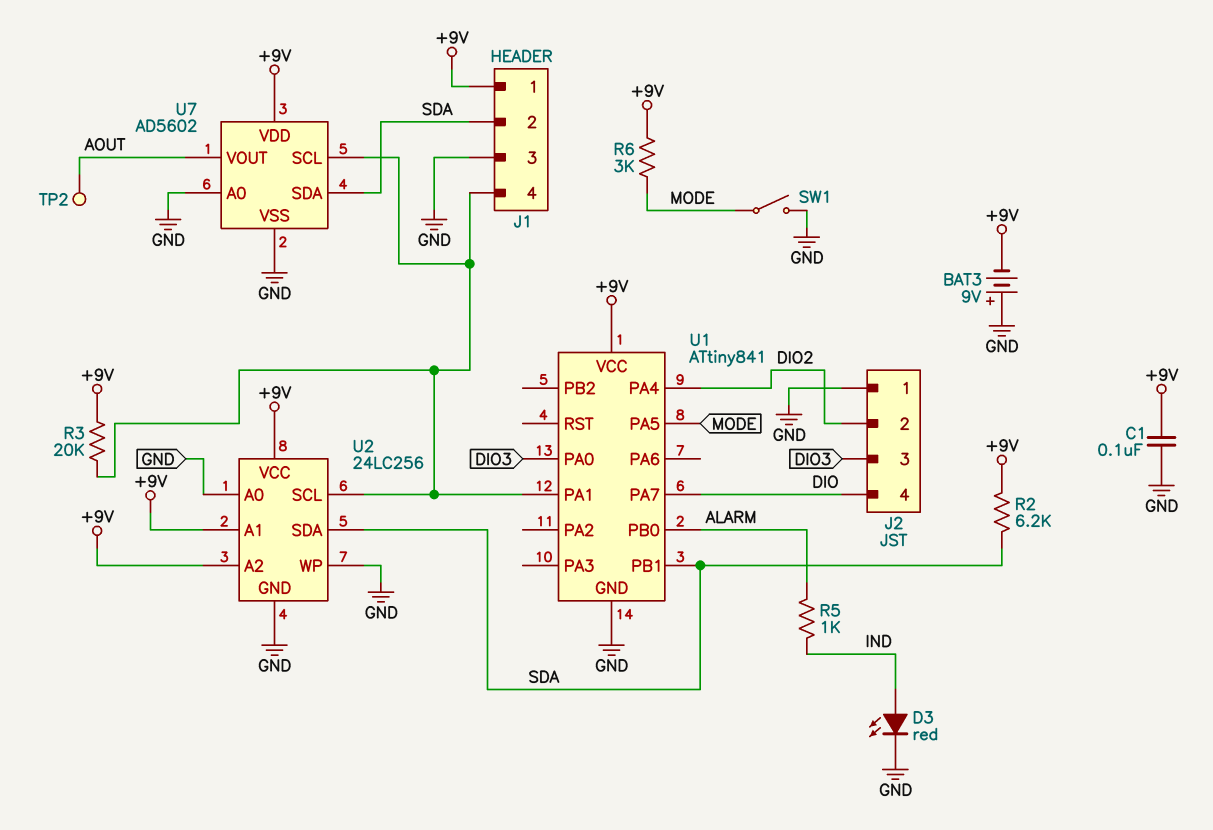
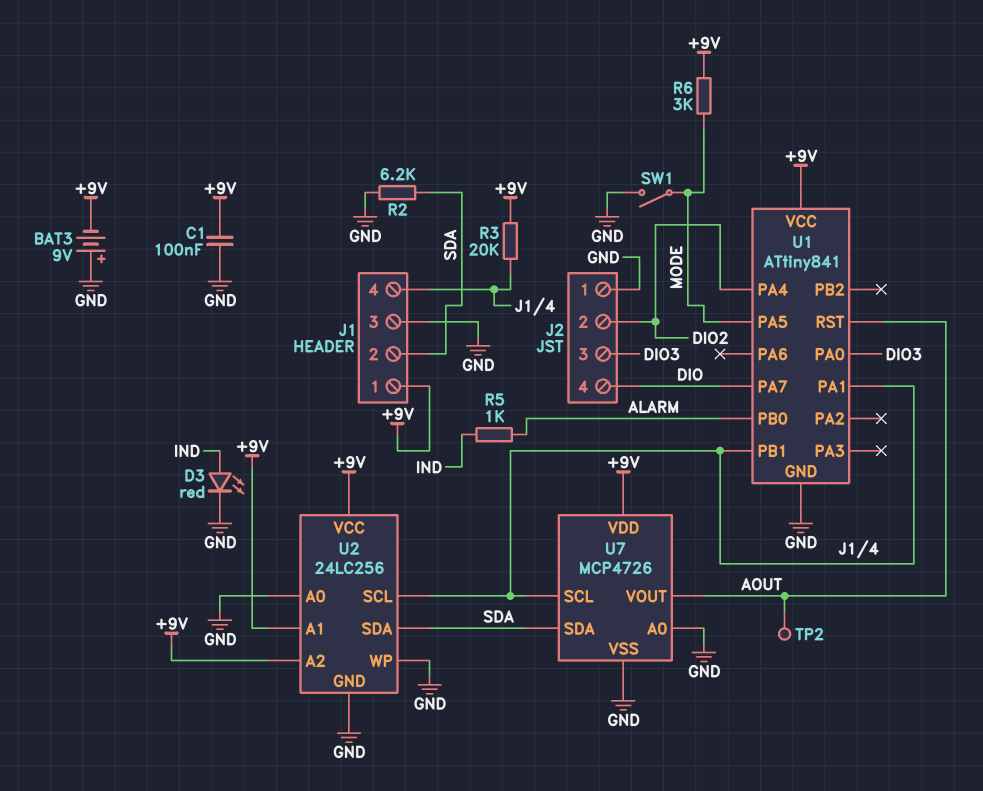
R2: 6.2k (+9V, SDA) -> 6.2k (GND, SDA)
U1 pin PB1: SDA -> J1/4
U1 pin RST: none -> AOUT
U7: AD5602 -> MCP4726

